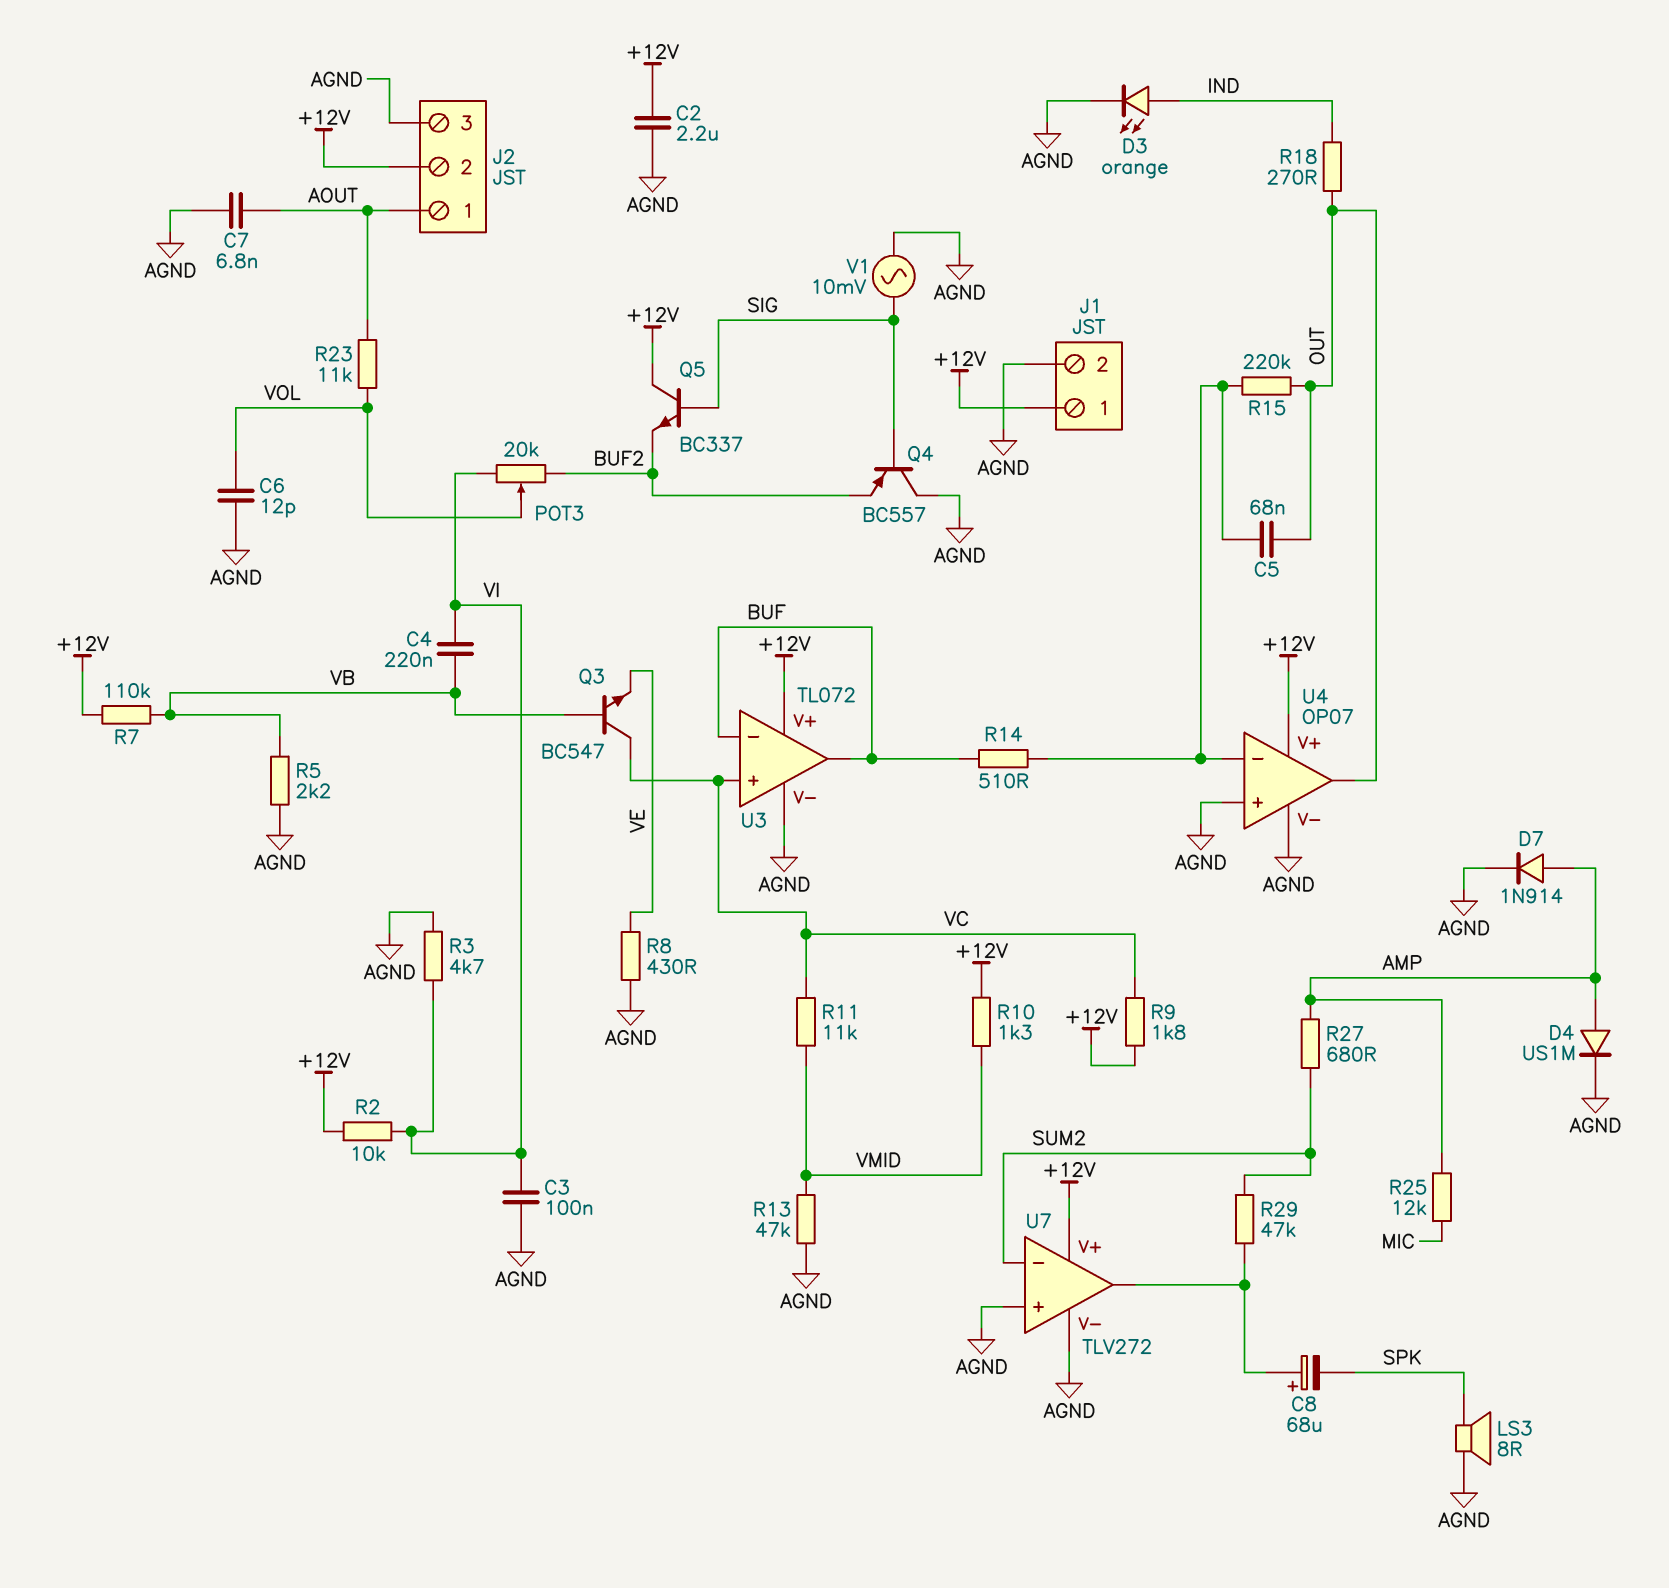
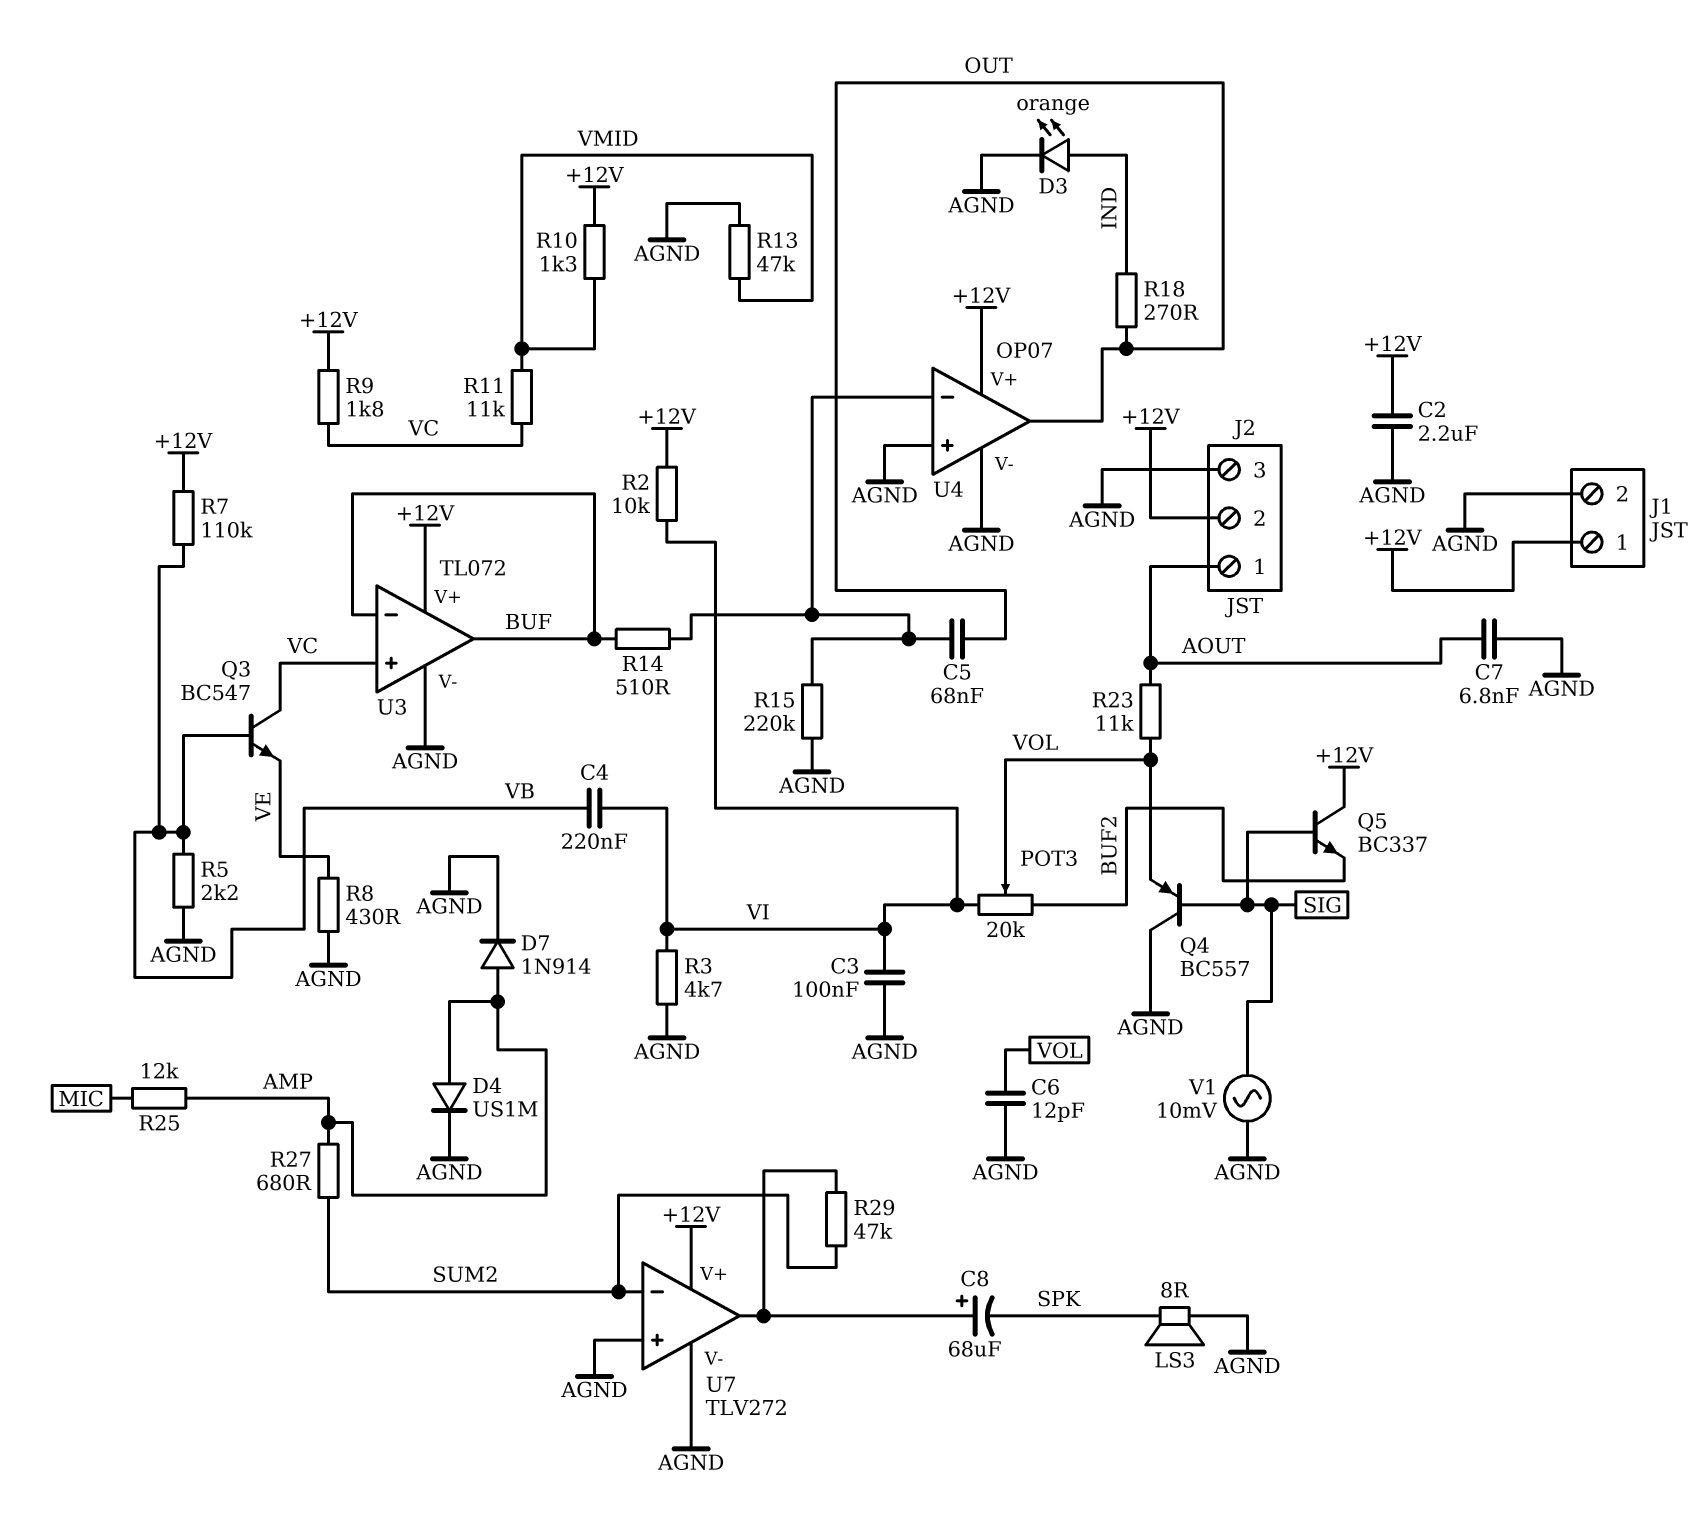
Q4: PNP BC557 (B SIG, C AGND, E BUF2) -> PNP BC557 (B SIG, C AGND, E VOL)
R15: 220k (OUT, U4/in-) -> 220k (AGND, U4/in-)

